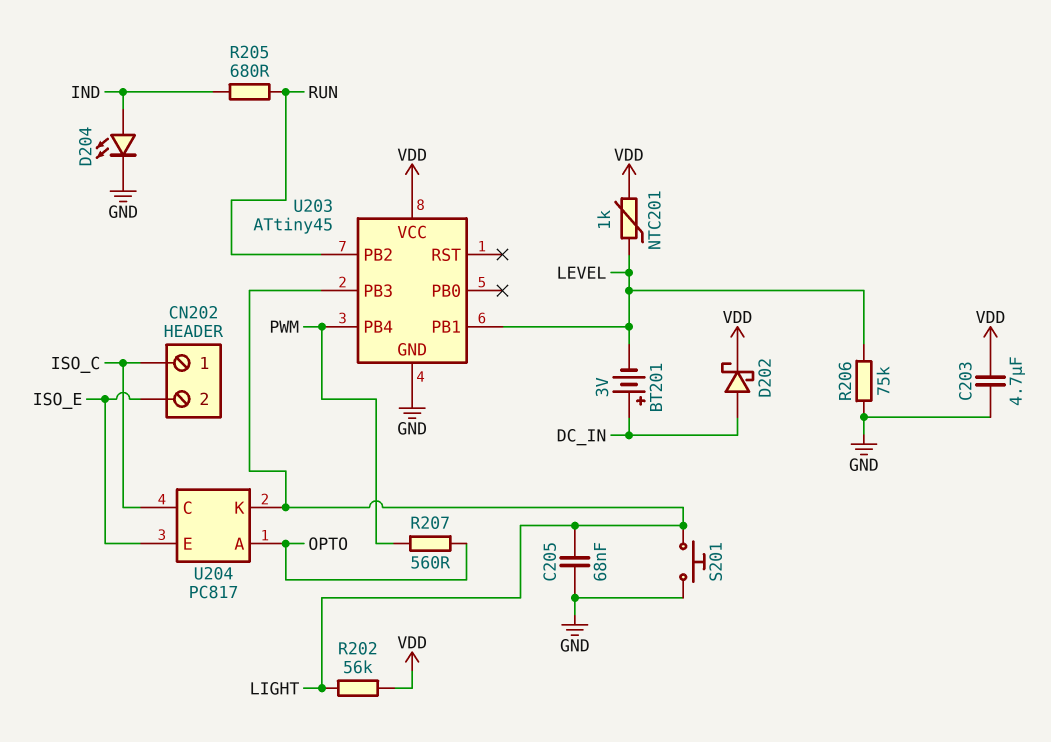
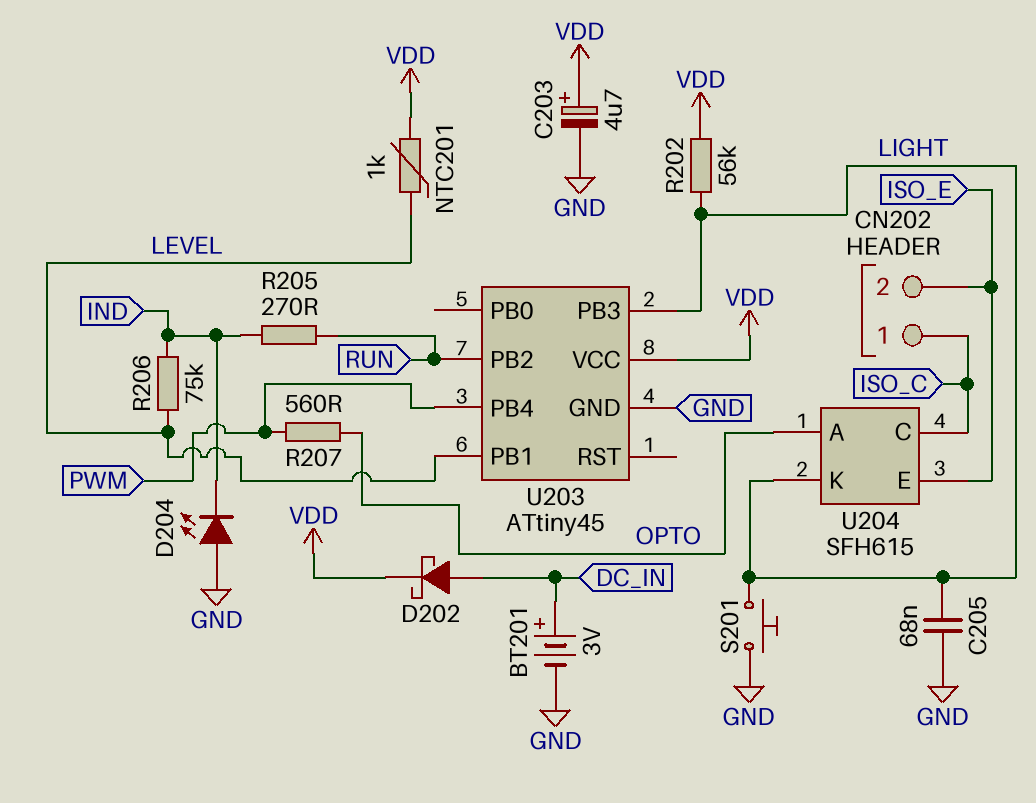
BT201: 3V (plus DC_IN, minus LEVEL) -> 3V (plus DC_IN, minus GND)
C203: 4.7uF (GND, VDD) -> 4.7uF (plus VDD, minus GND)
D204: LED (A IND, K GND) -> LED (A GND, K IND)
R205: 680 (IND, RUN) -> 270 (IND, RUN)
R206: 75k (GND, LEVEL) -> 75k (IND, LEVEL)
U204: PC817 -> SFH615

